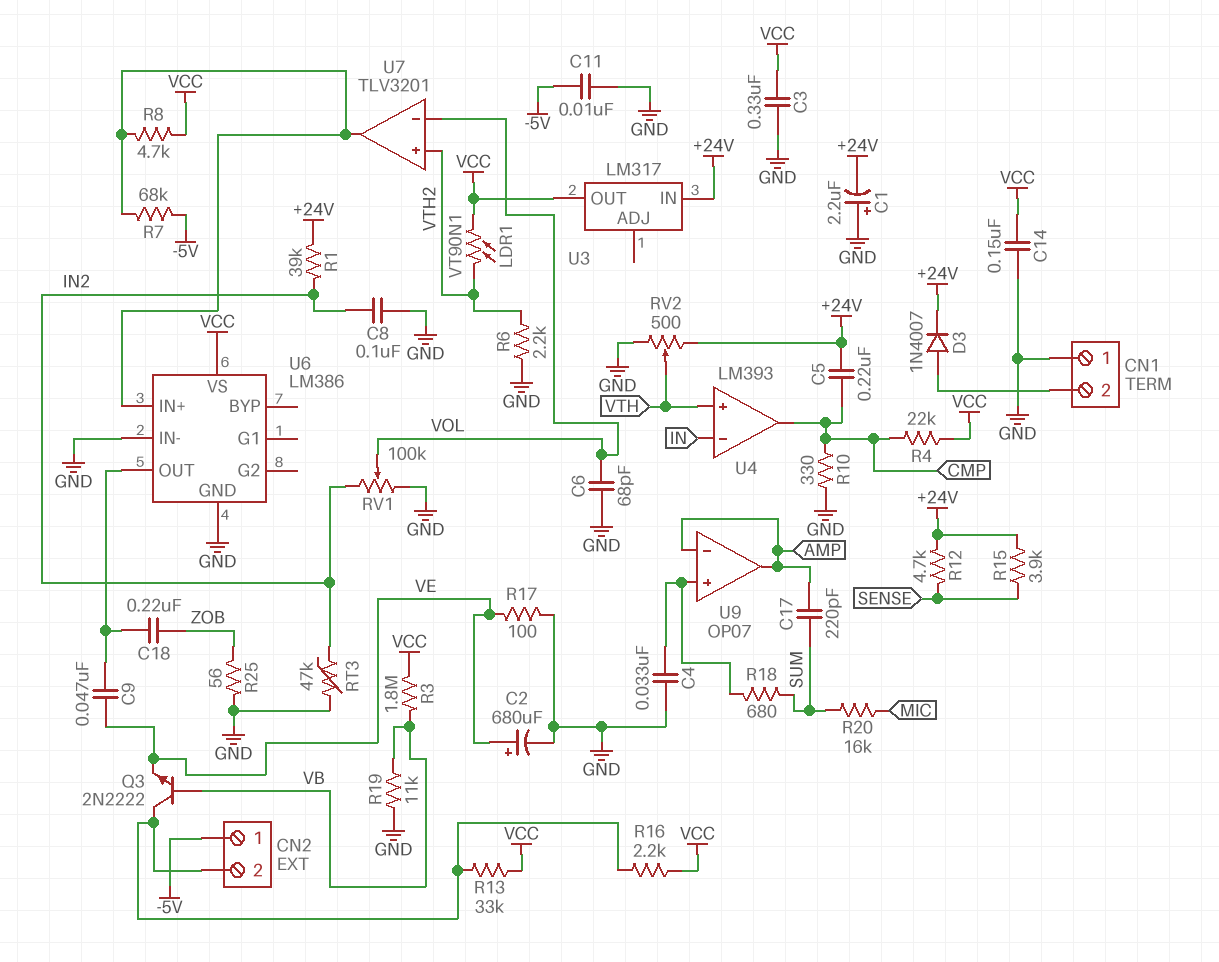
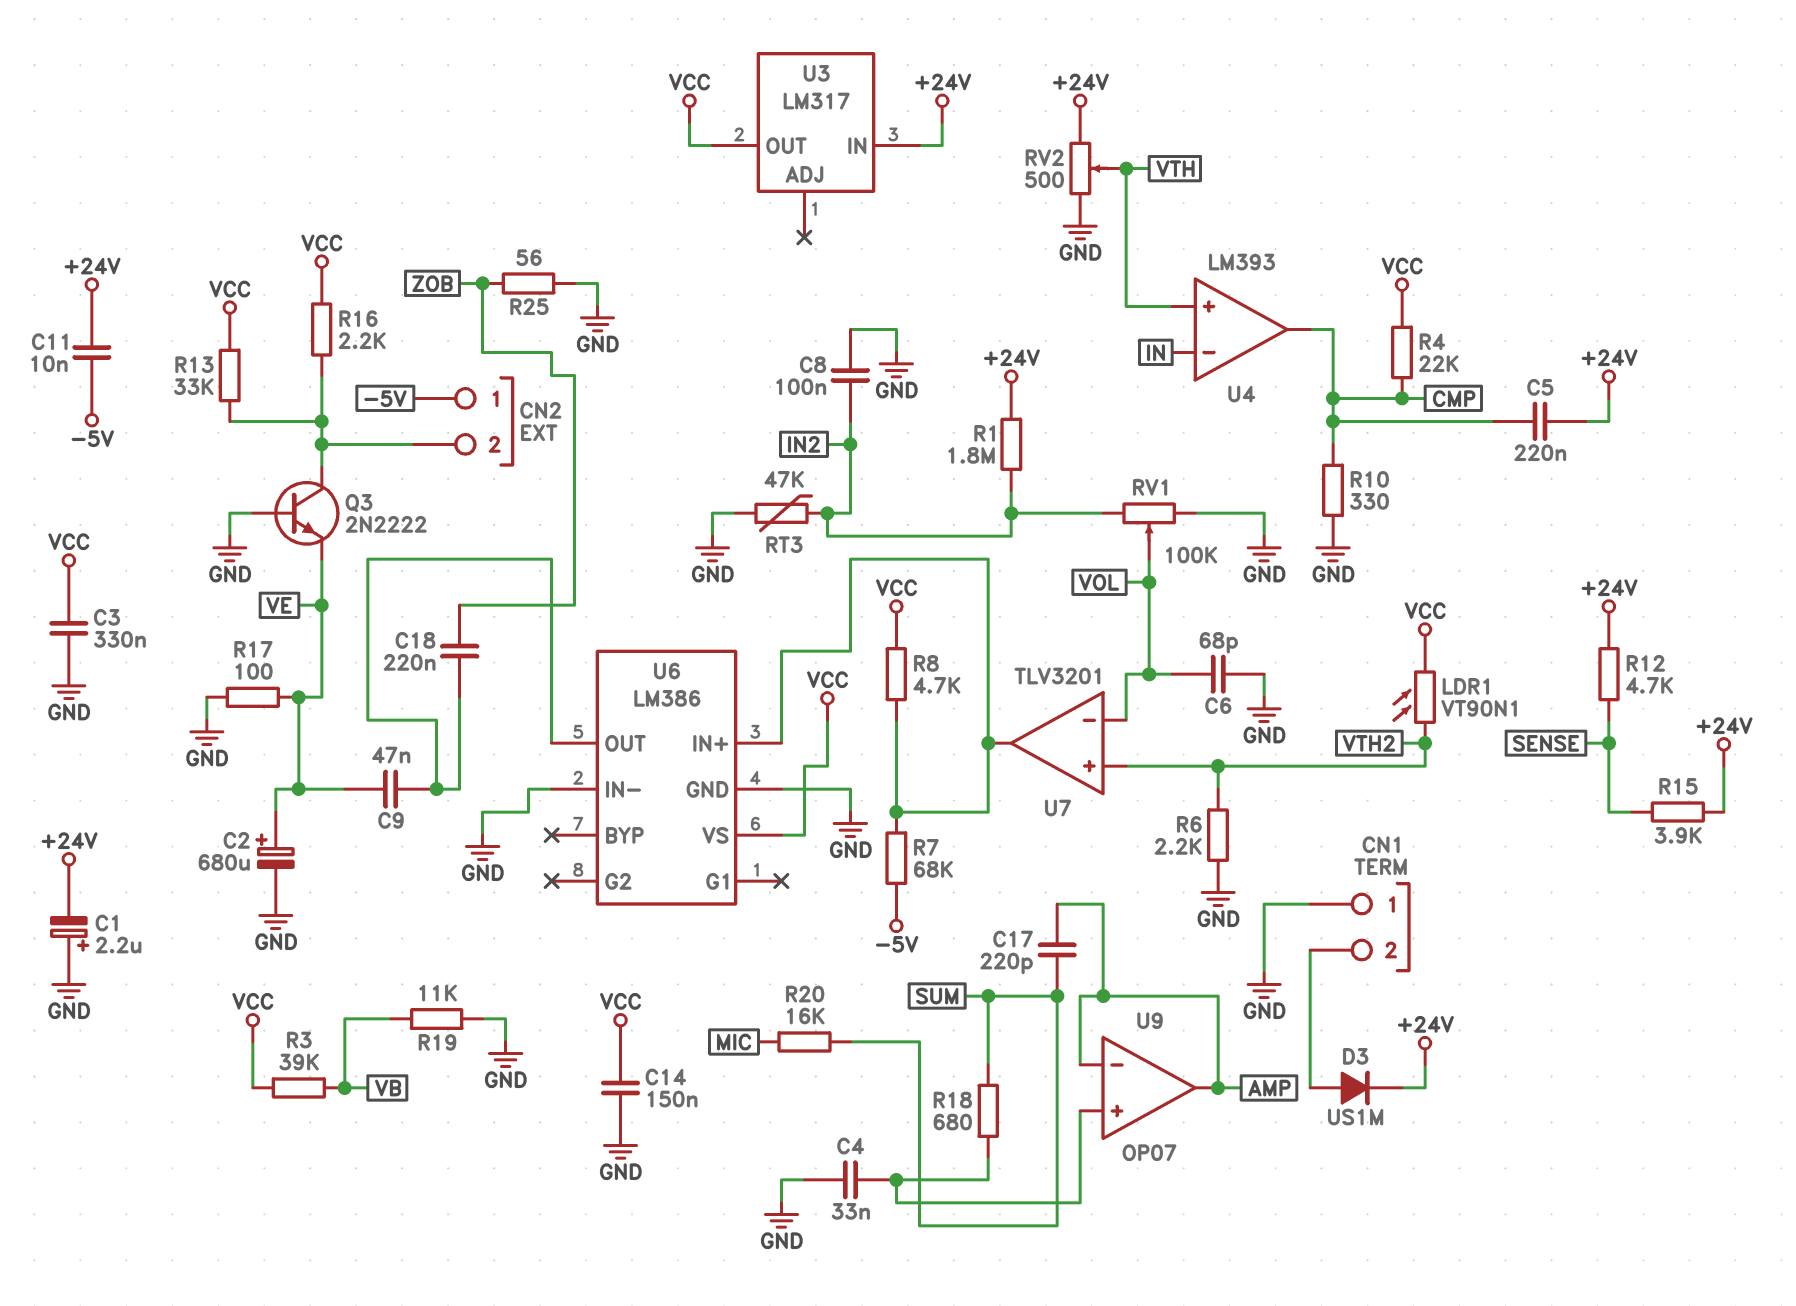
C11: 10nF (-5V, GND) -> 10nF (+24V, -5V)
D3: diode 1N4007 (A CN1/2, K +24V) -> diode US1M (A CN1/2, K +24V)
Q3: NPN 2N2222 (B VB, C CN2/2, E VE) -> NPN 2N2222 (B GND, C CN2/2, E VE)
R1: 39k (+24V, IN2) -> 1.8M (+24V, IN2)
R3: 1.8M (VB, VCC) -> 39k (VB, VCC)

